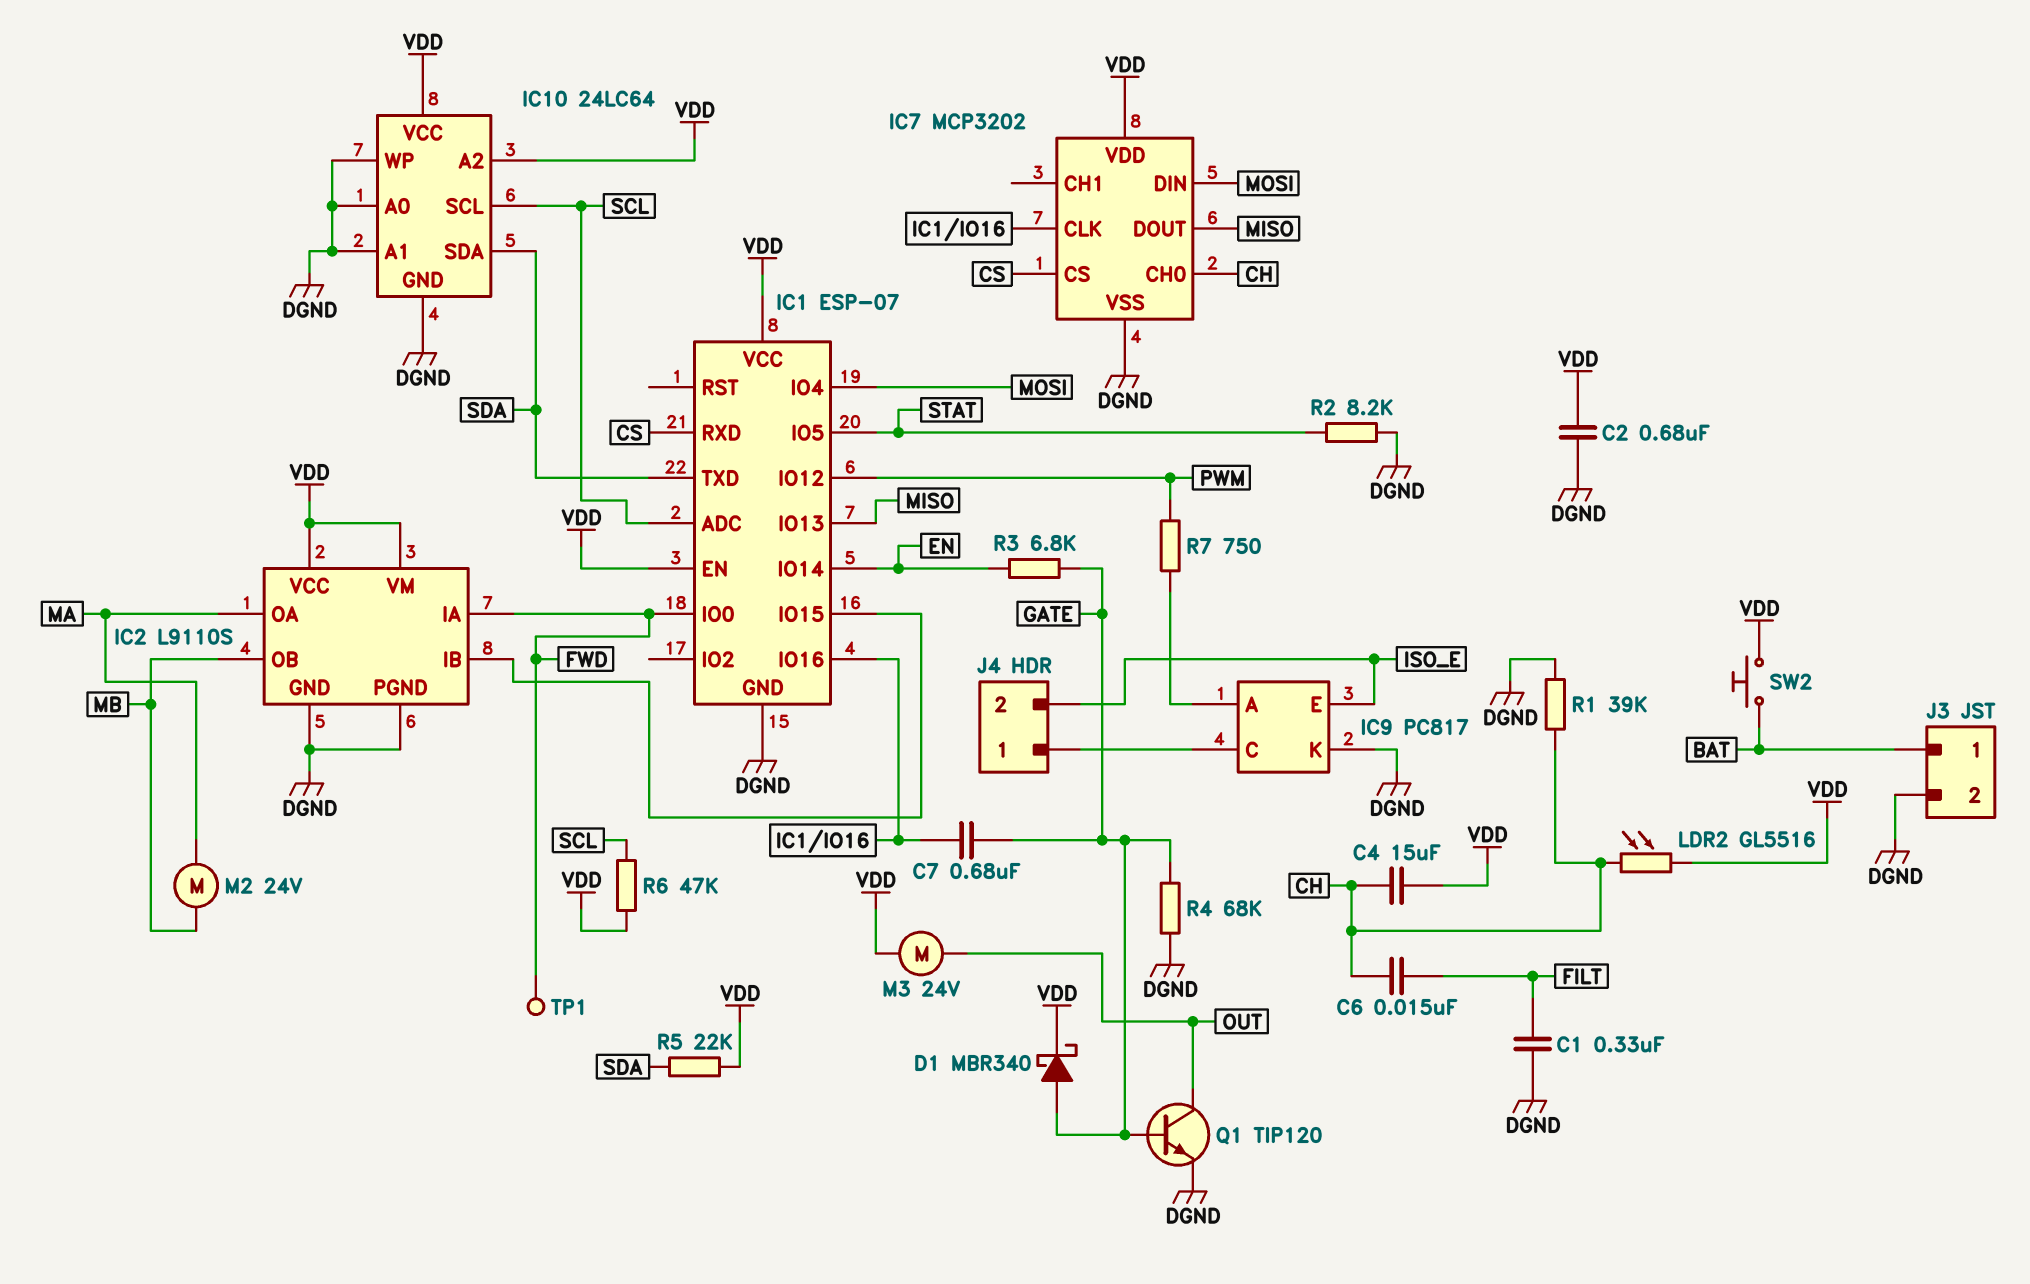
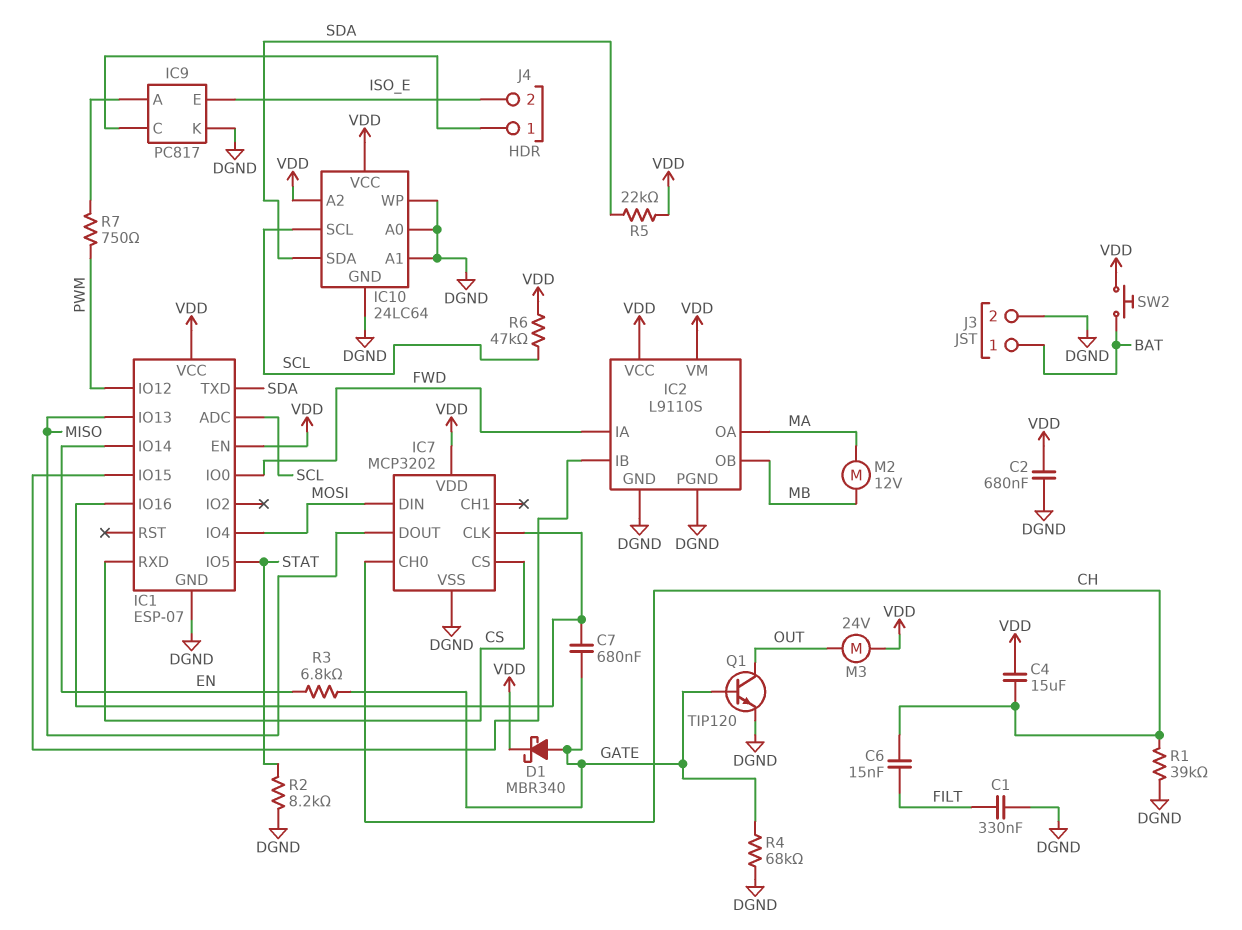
LDR2: GL5516 (CH, VDD) -> none
M2: motor 24V (MA, MB) -> motor 12V (MA, MB)
TP1: test point (FWD) -> none

